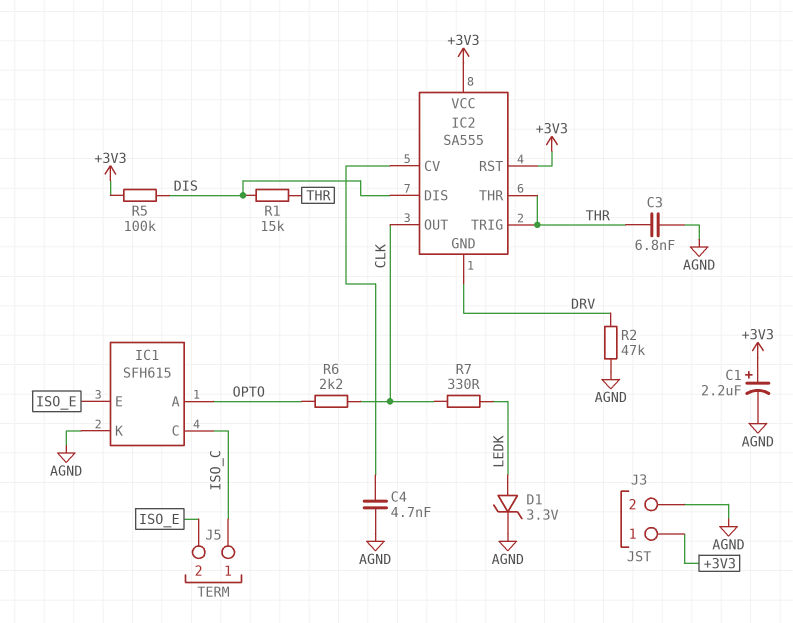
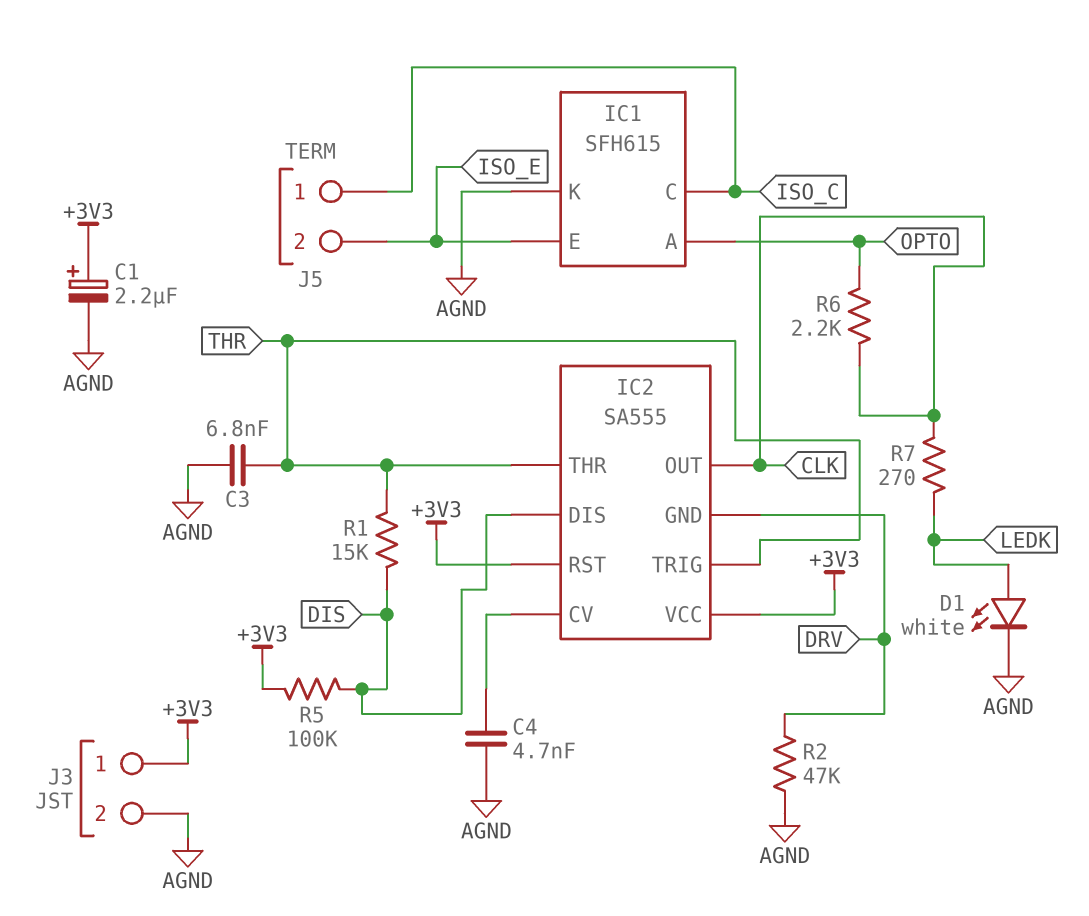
D1: zener 3.3V (A LEDK, K AGND) -> LED white (A LEDK, K AGND)
R7: 330 (CLK, LEDK) -> 270 (CLK, LEDK)

